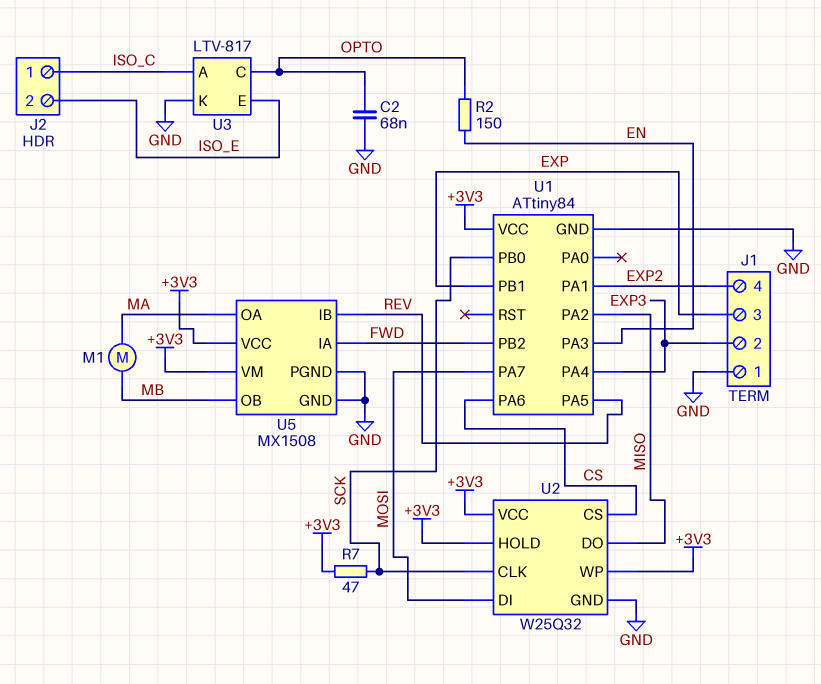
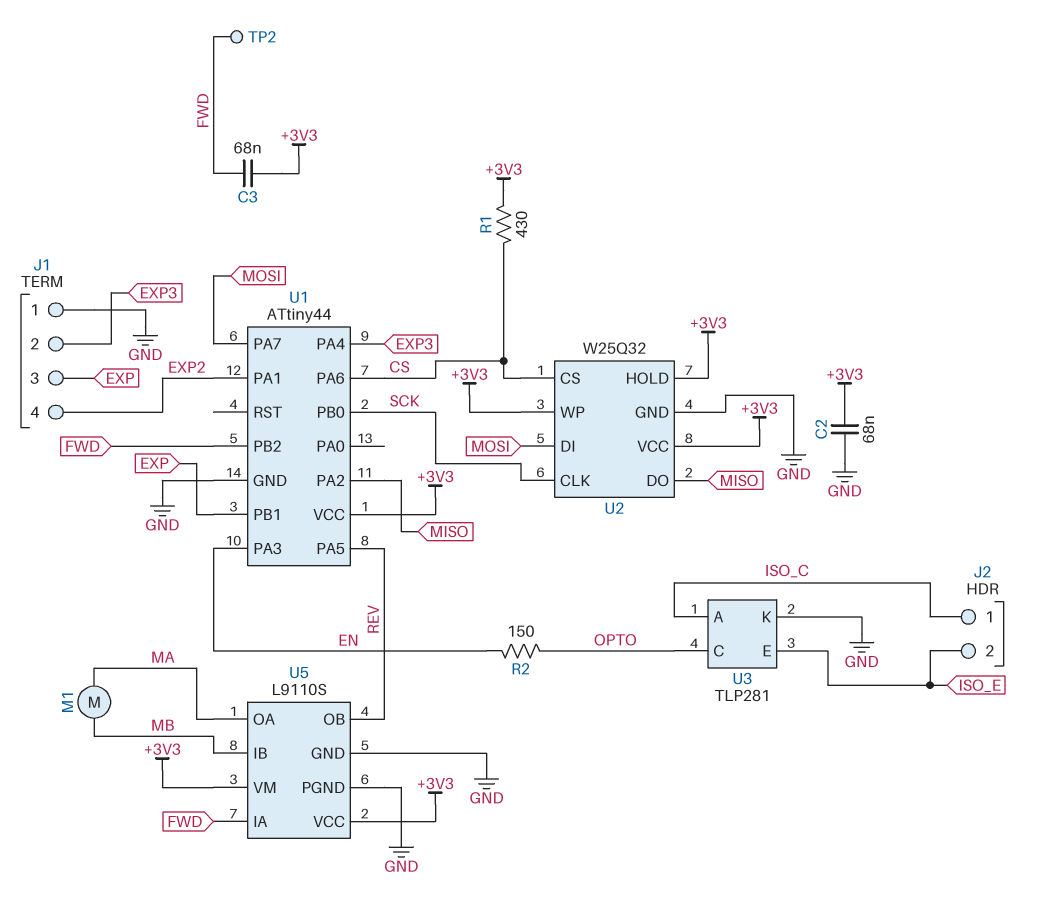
C2: 68nF (GND, OPTO) -> 68nF (+3V3, GND)
C3: none -> 68nF (+3V3, FWD)
R1: none -> 430 (+3V3, CS)
R7: 47 (+3V3, SCK) -> none
TP2: none -> test point (FWD)
U1: ATtiny84 -> ATtiny44
U3: LTV-817 -> TLP281
U5: MX1508 -> L9110S
U5 pin IB: REV -> MB
U5 pin OB: MB -> REV

